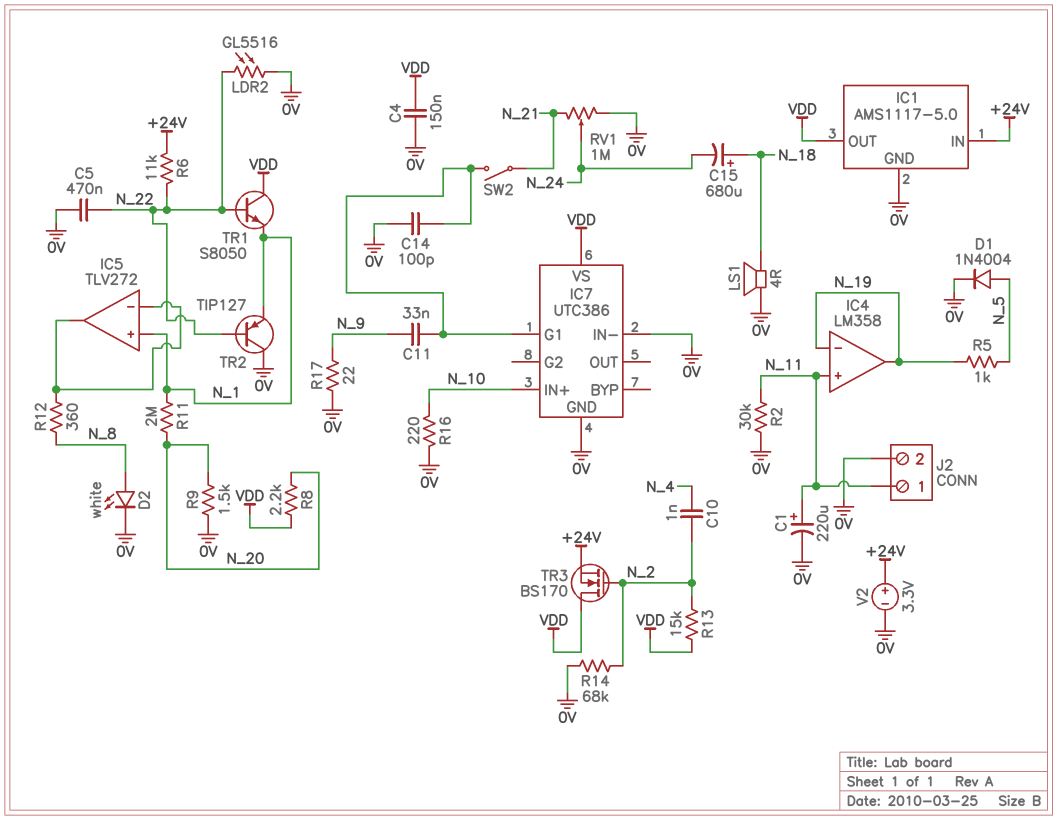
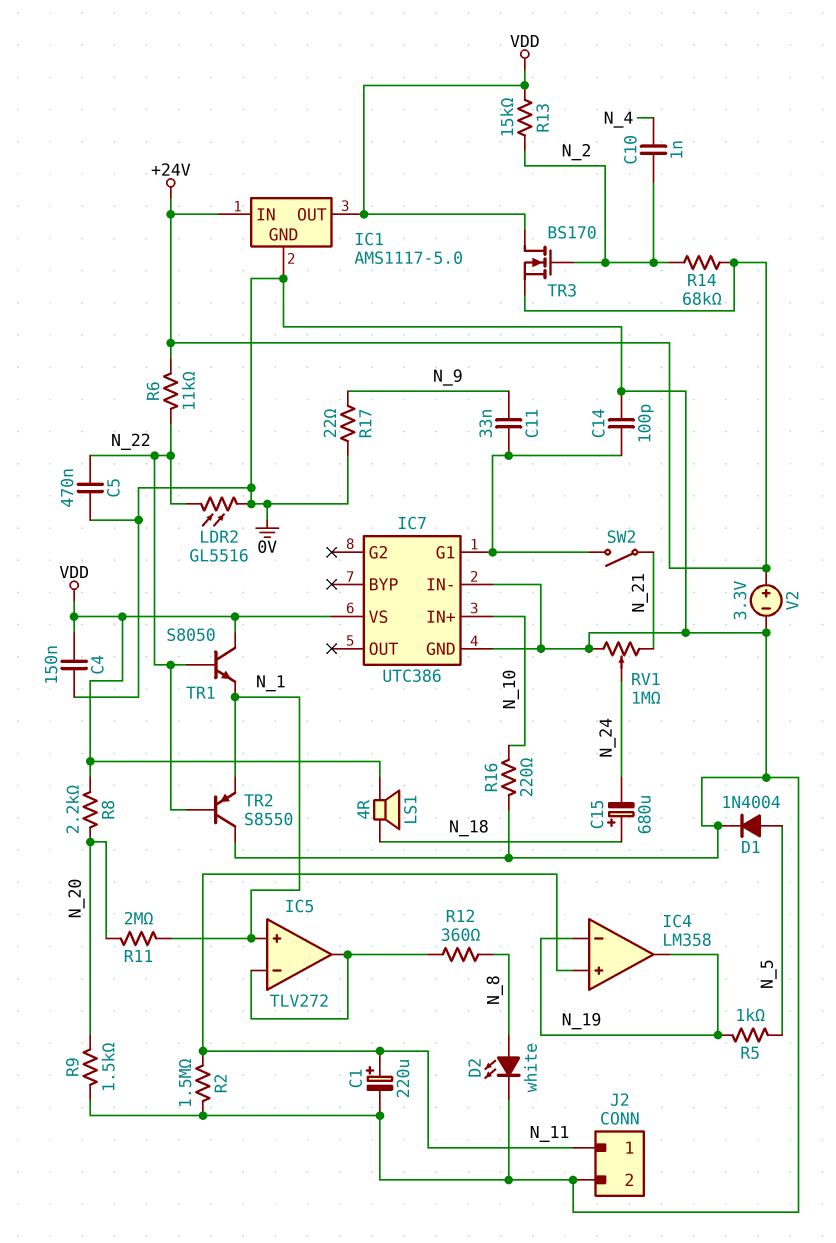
LS1: speaker 4R (0V, N_18) -> speaker 4R (N_18, VDD)
R2: 30k (0V, N_11) -> 1.5M (0V, N_11)
R14: 68k (0V, N_2) -> 68k (+24V, N_2)
TR2: PNP TIP127 (B N_22, C 0V, E N_1) -> PNP S8550 (B N_22, C 0V, E N_1)

